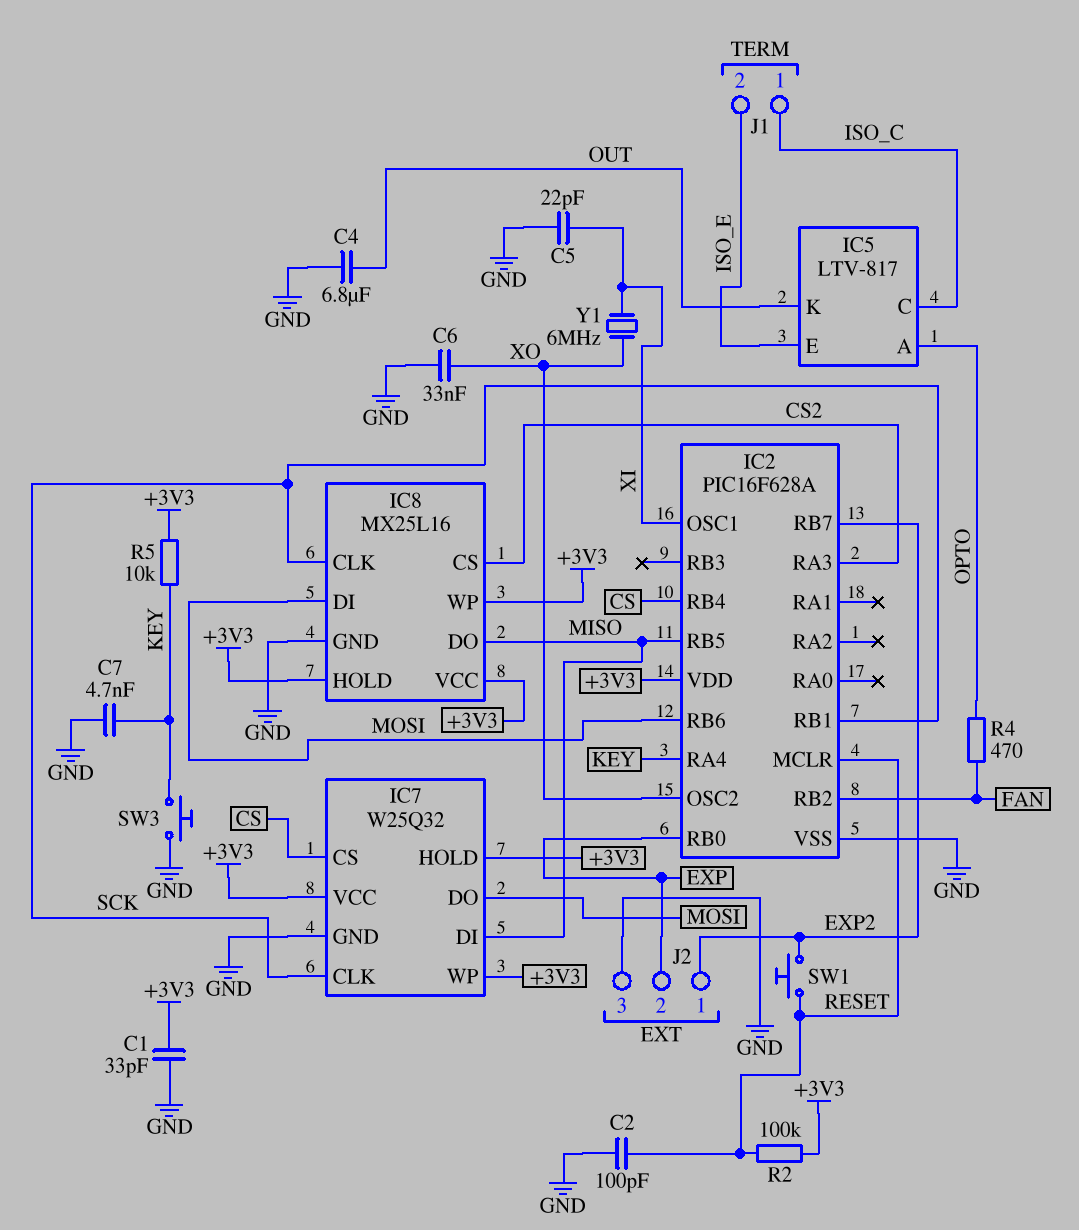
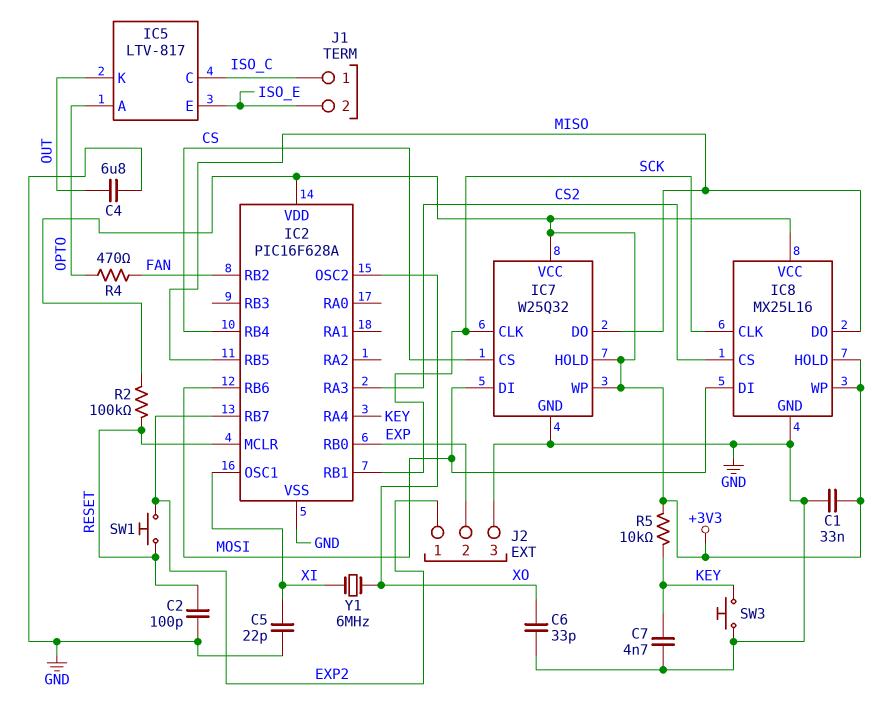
C1: 33pF (+3V3, GND) -> 33nF (+3V3, GND)
C6: 33nF (GND, XO) -> 33pF (GND, XO)
IC7 pin DI: MISO -> MOSI
IC7 pin DO: MOSI -> MISO

